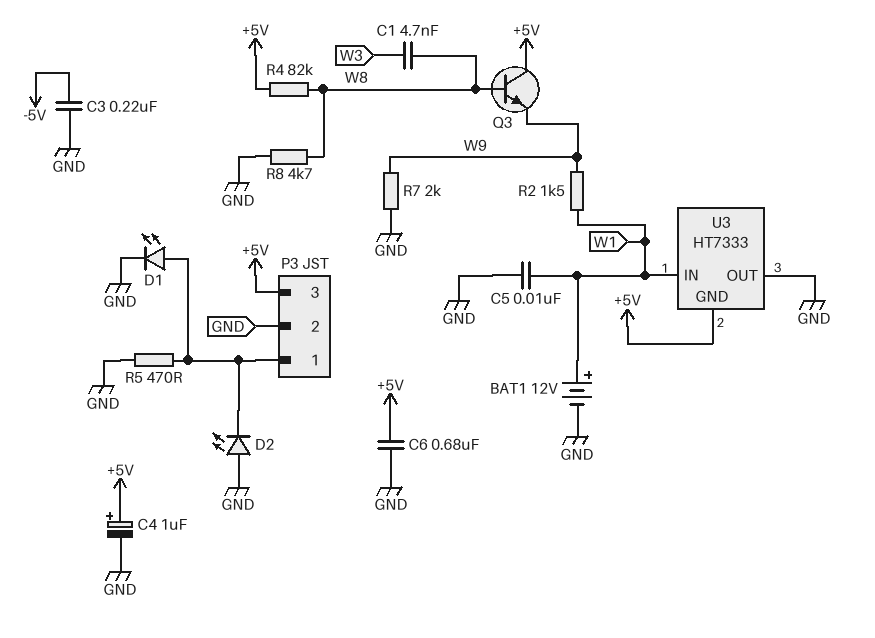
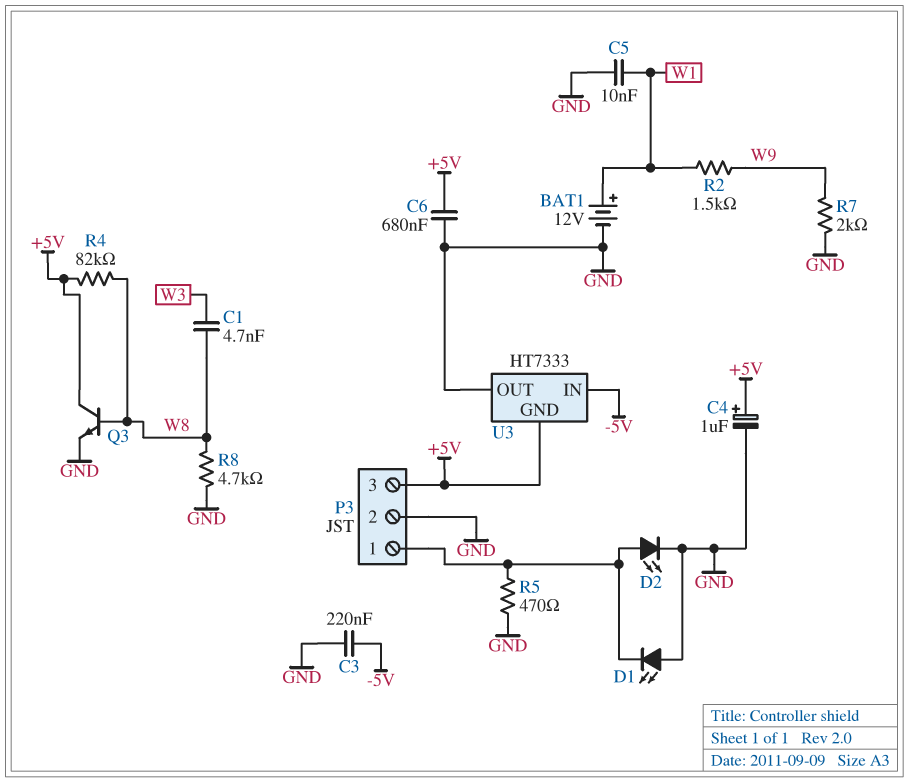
D1: LED (A P3/1, K GND) -> LED (A GND, K P3/1)
D2: LED (A GND, K P3/1) -> LED (A P3/1, K GND)
Q3: NPN (B W8, C +5V, E W9) -> NPN (B W8, C +5V, E GND)
U3 pin IN: W1 -> -5V

